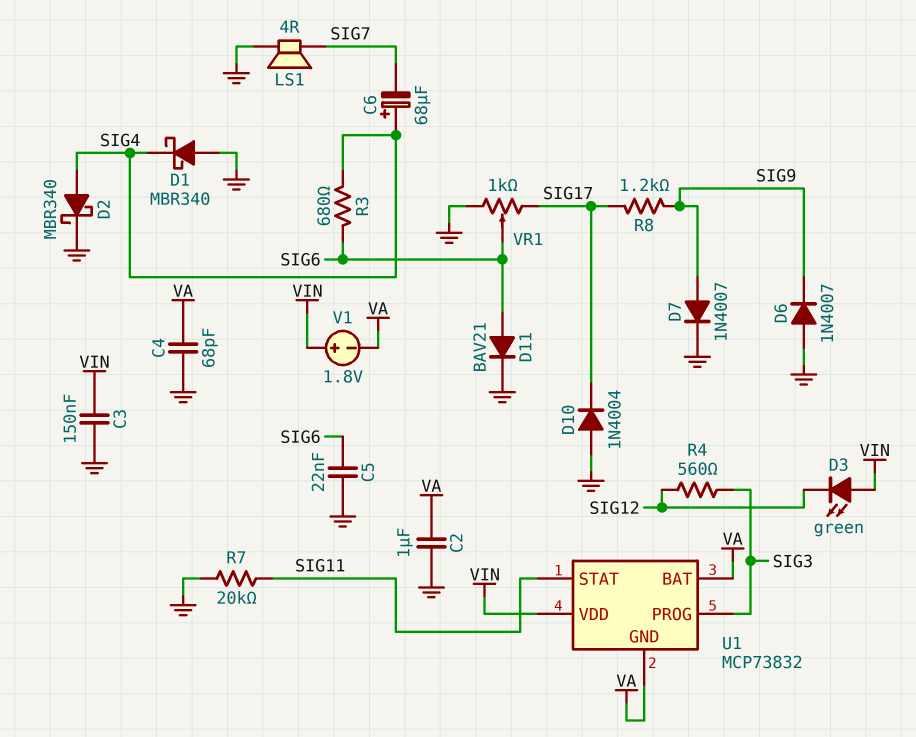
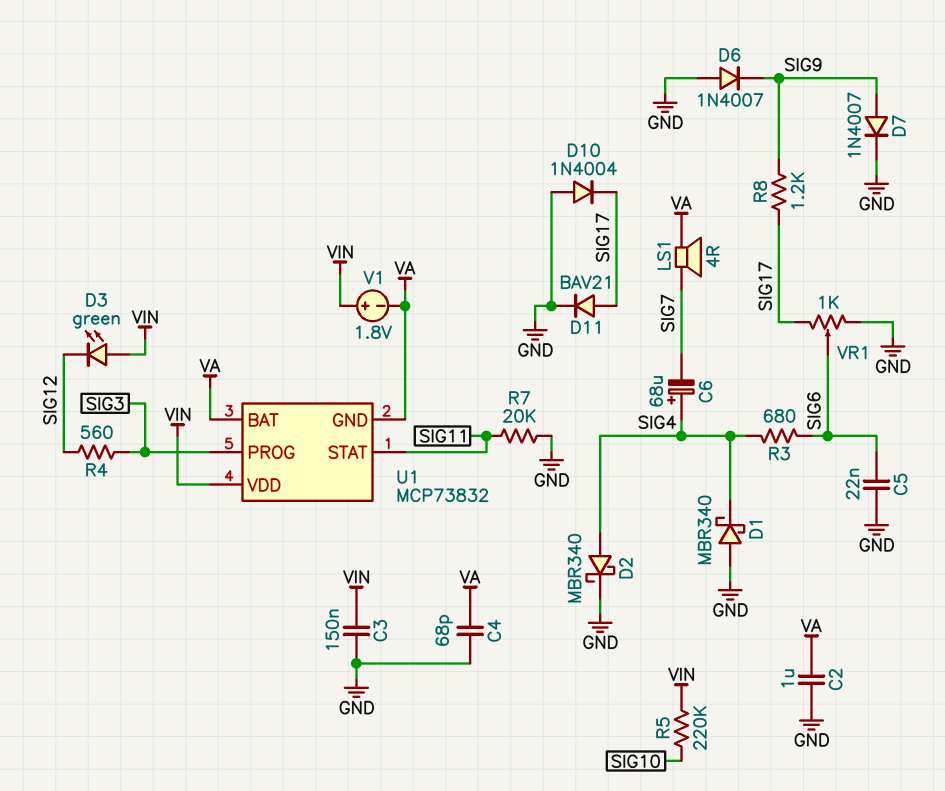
D11: diode BAV21 (A SIG6, K GND) -> diode BAV21 (A SIG17, K GND)
LS1: speaker 4R (GND, SIG7) -> speaker 4R (SIG7, VA)
R5: none -> 220k (SIG10, VIN)

